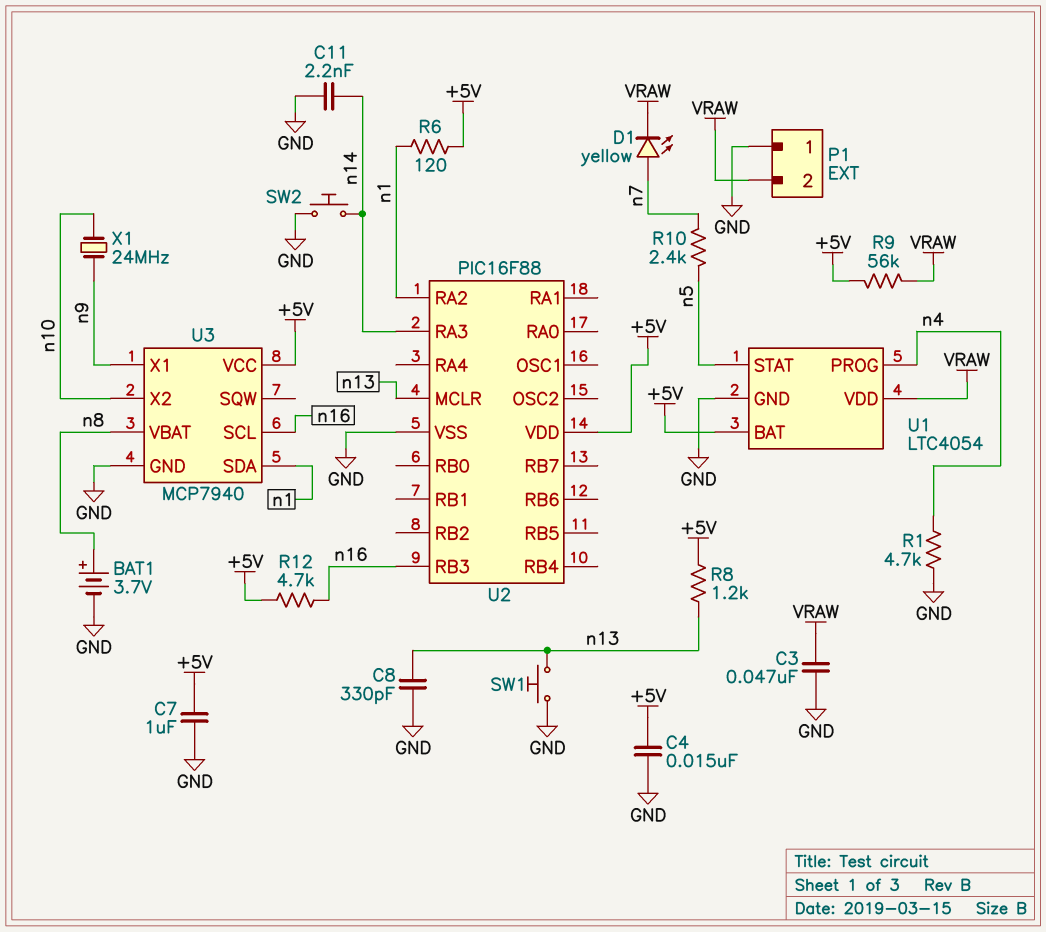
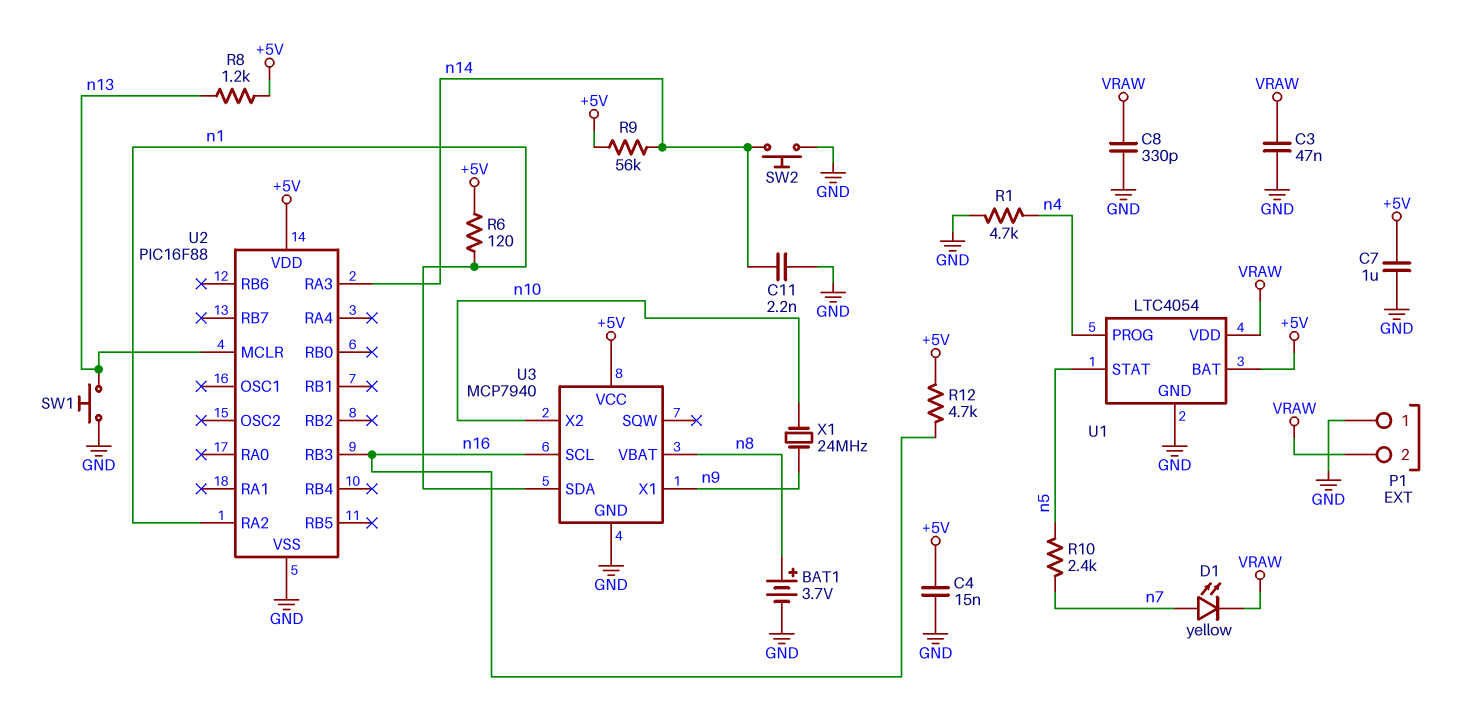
C8: 330pF (GND, n13) -> 330pF (GND, VRAW)
R9: 56k (+5V, VRAW) -> 56k (+5V, n14)

